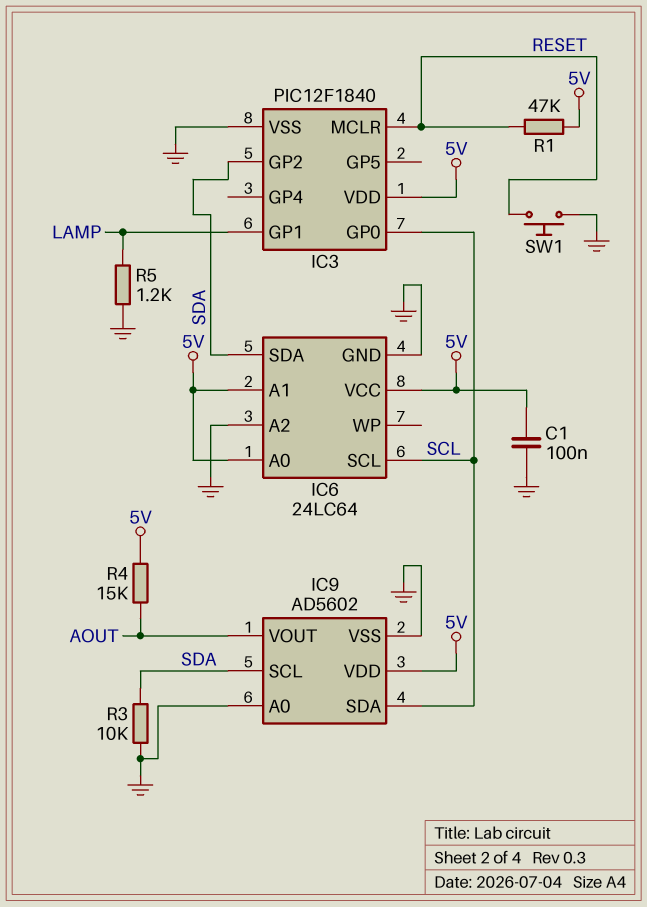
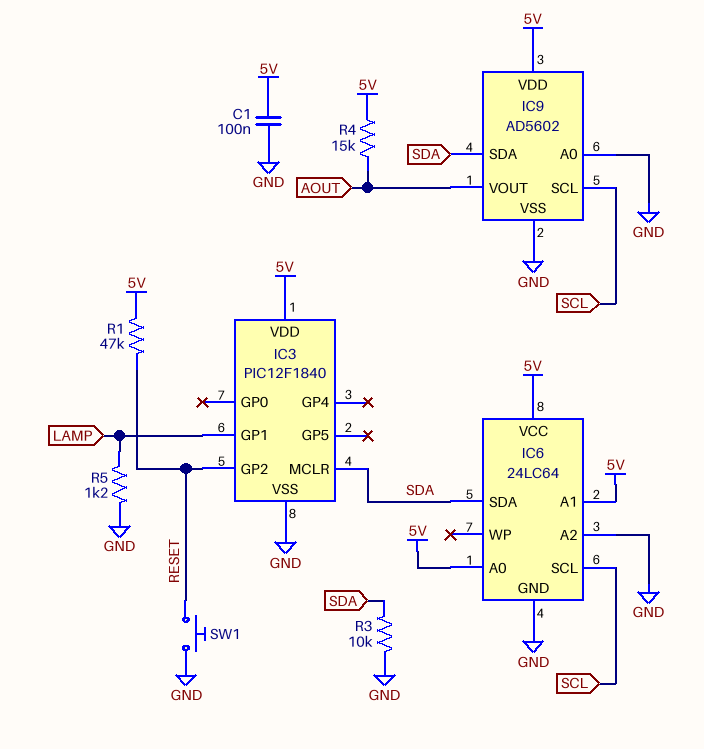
IC3 pin GP0: SCL -> none
IC3 pin GP2: SDA -> RESET
IC3 pin MCLR: RESET -> SDA
IC9 pin SCL: SDA -> SCL
IC9 pin SDA: SCL -> SDA

